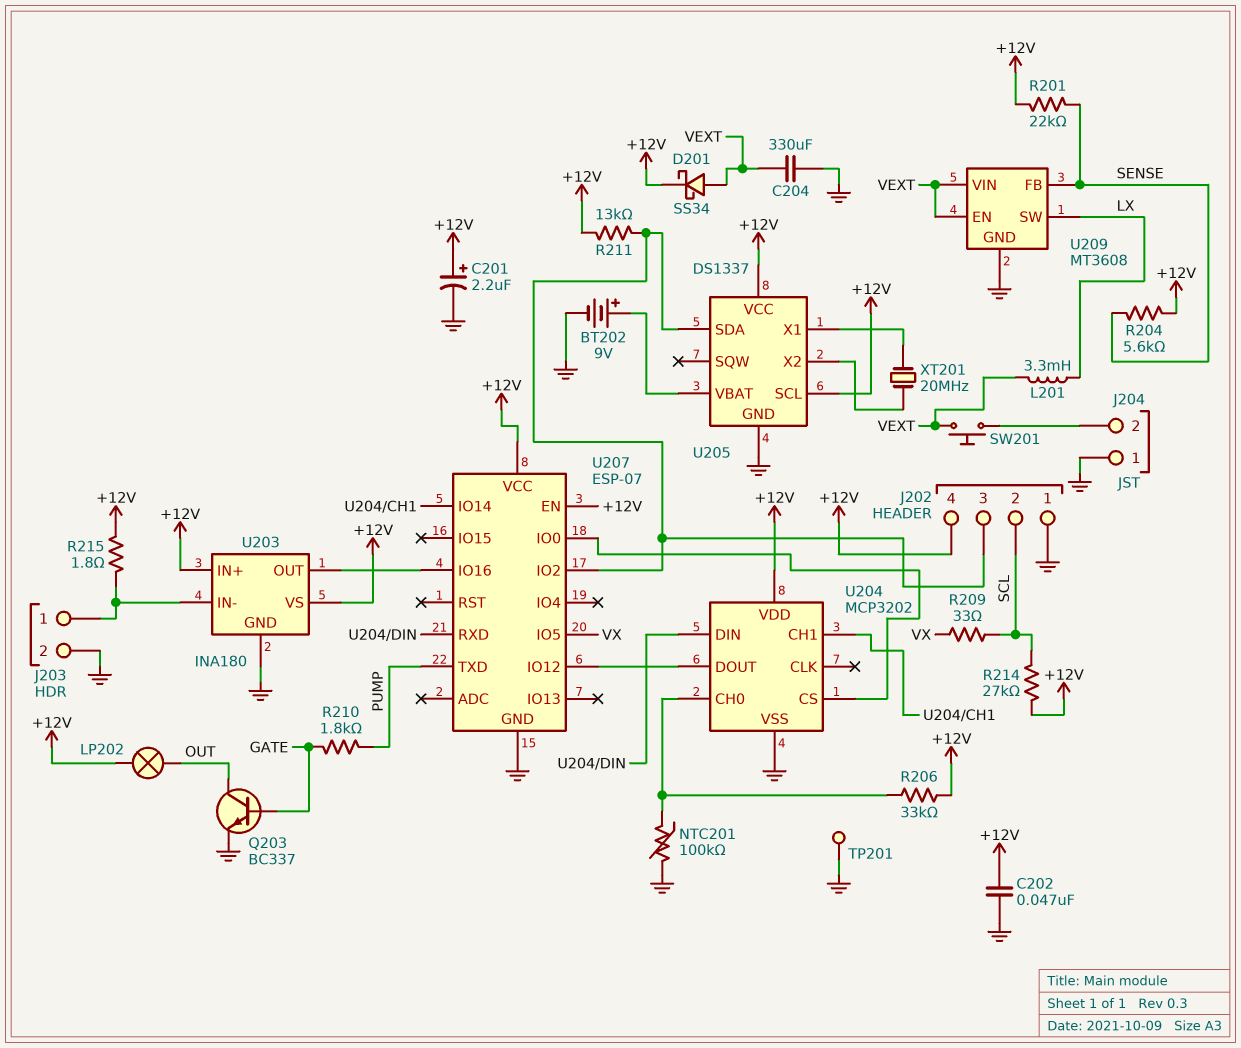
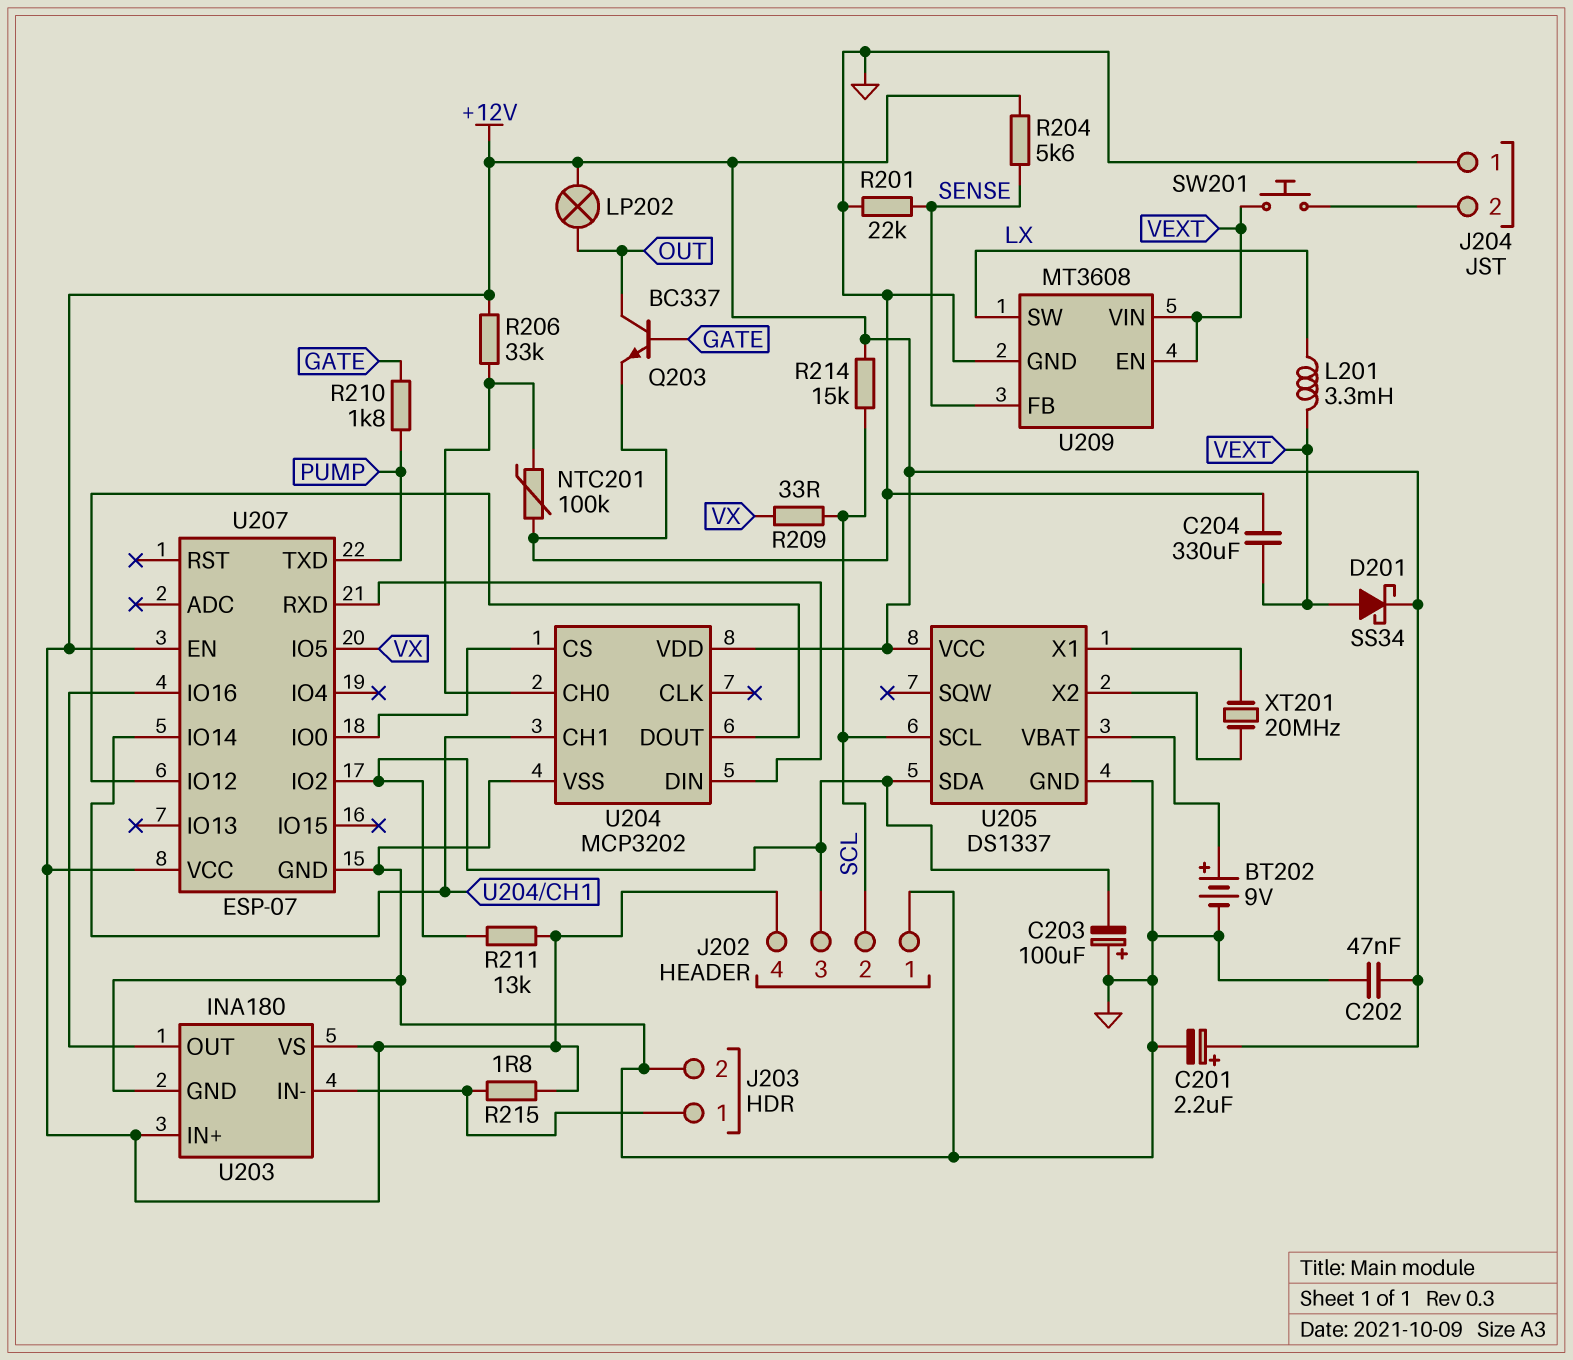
C203: none -> 100uF (plus GND, minus J202/3)
R201: 22k (+12V, SENSE) -> 22k (GND, SENSE)
R214: 27k (+12V, SCL) -> 15k (+12V, SCL)
TP201: test point (GND) -> none
U205 pin SCL: +12V -> SCL

